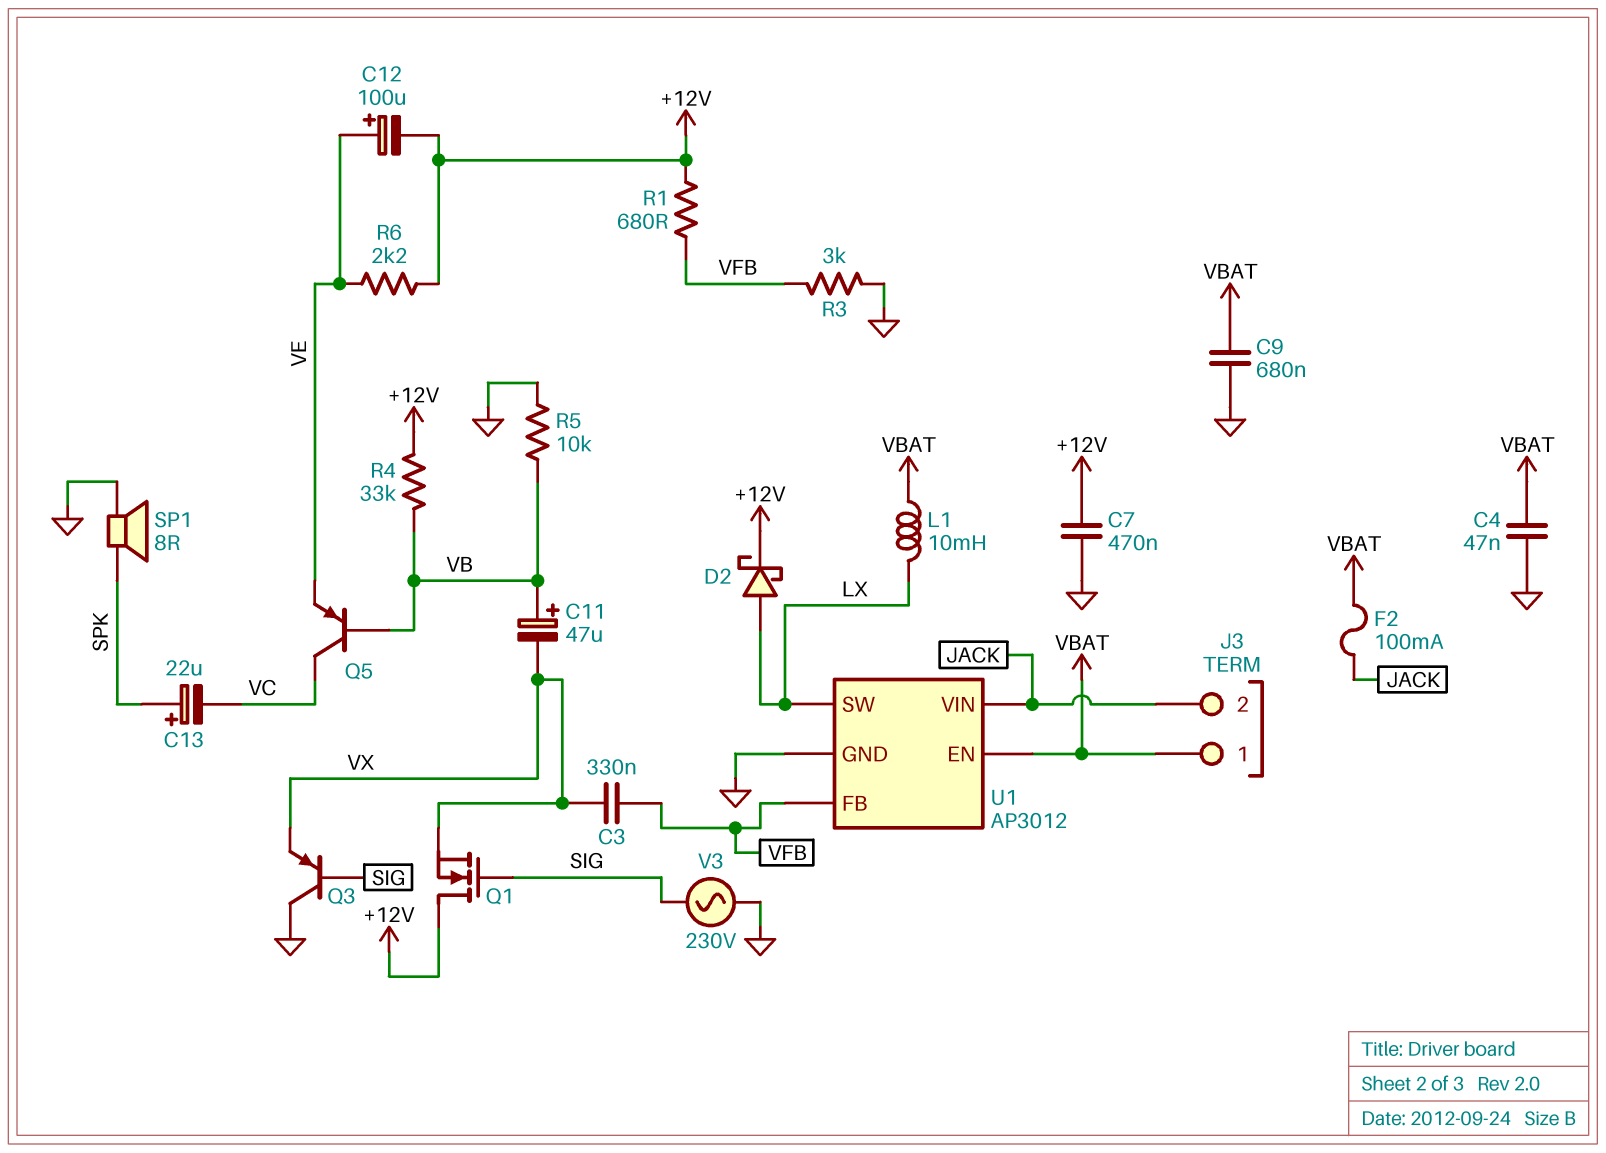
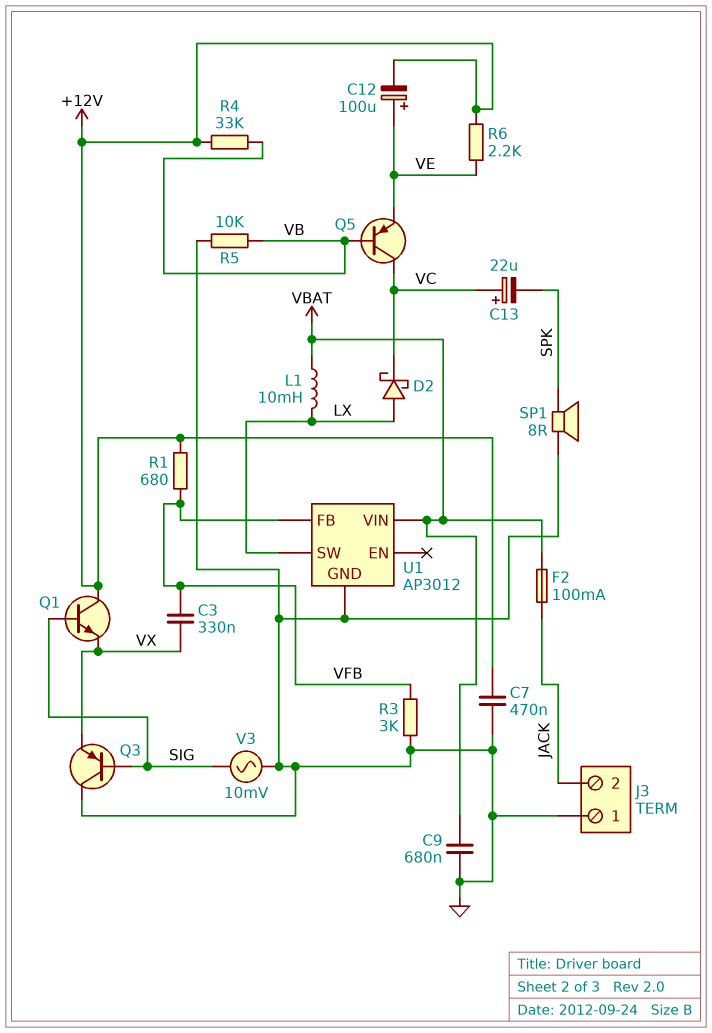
C4: 47nF (GND, VBAT) -> none
C11: 47uF (plus VB, minus VX) -> none
C13: 22uF (plus SPK, minus VC) -> 22uF (plus VC, minus SPK)
D2: schottky (A LX, K +12V) -> schottky (A LX, K VC)
J3 pin 1: VBAT -> GND
Q1: NMOS (G SIG, D +12V, S VX) -> NPN (B SIG, C +12V, E VX)
U1 pin EN: VBAT -> none
U1 pin VIN: JACK -> VBAT
V3: AC 230V (GND, SIG) -> AC 10mV (GND, SIG)

